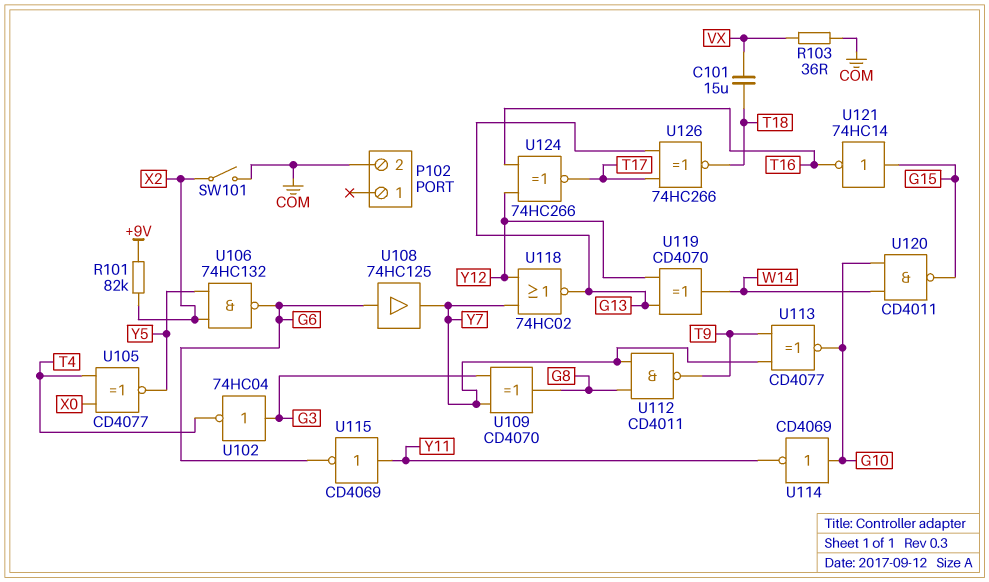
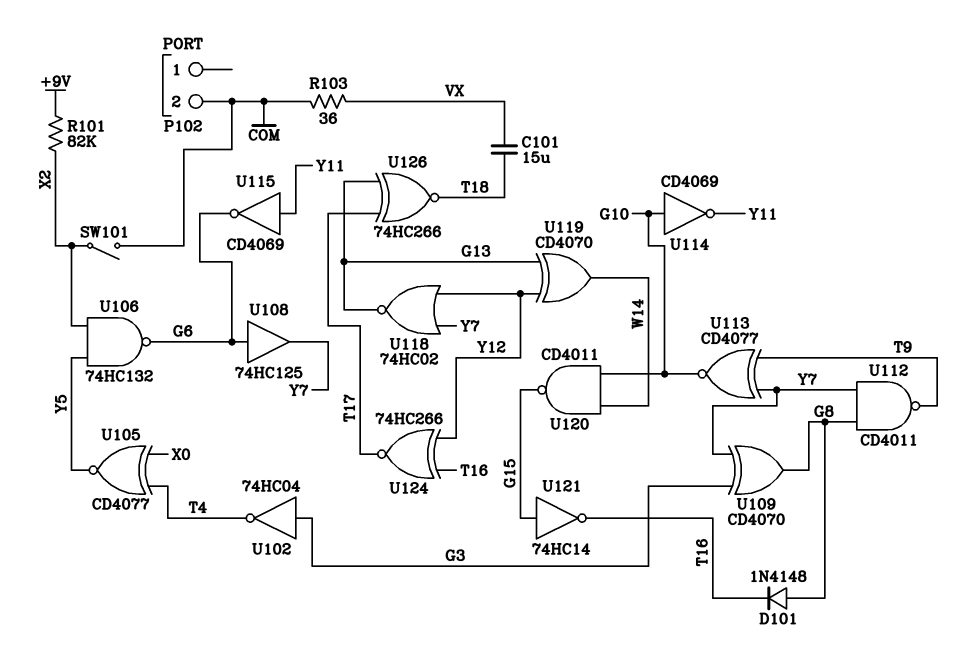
D101: none -> diode 1N4148 (A G8, K T16)

